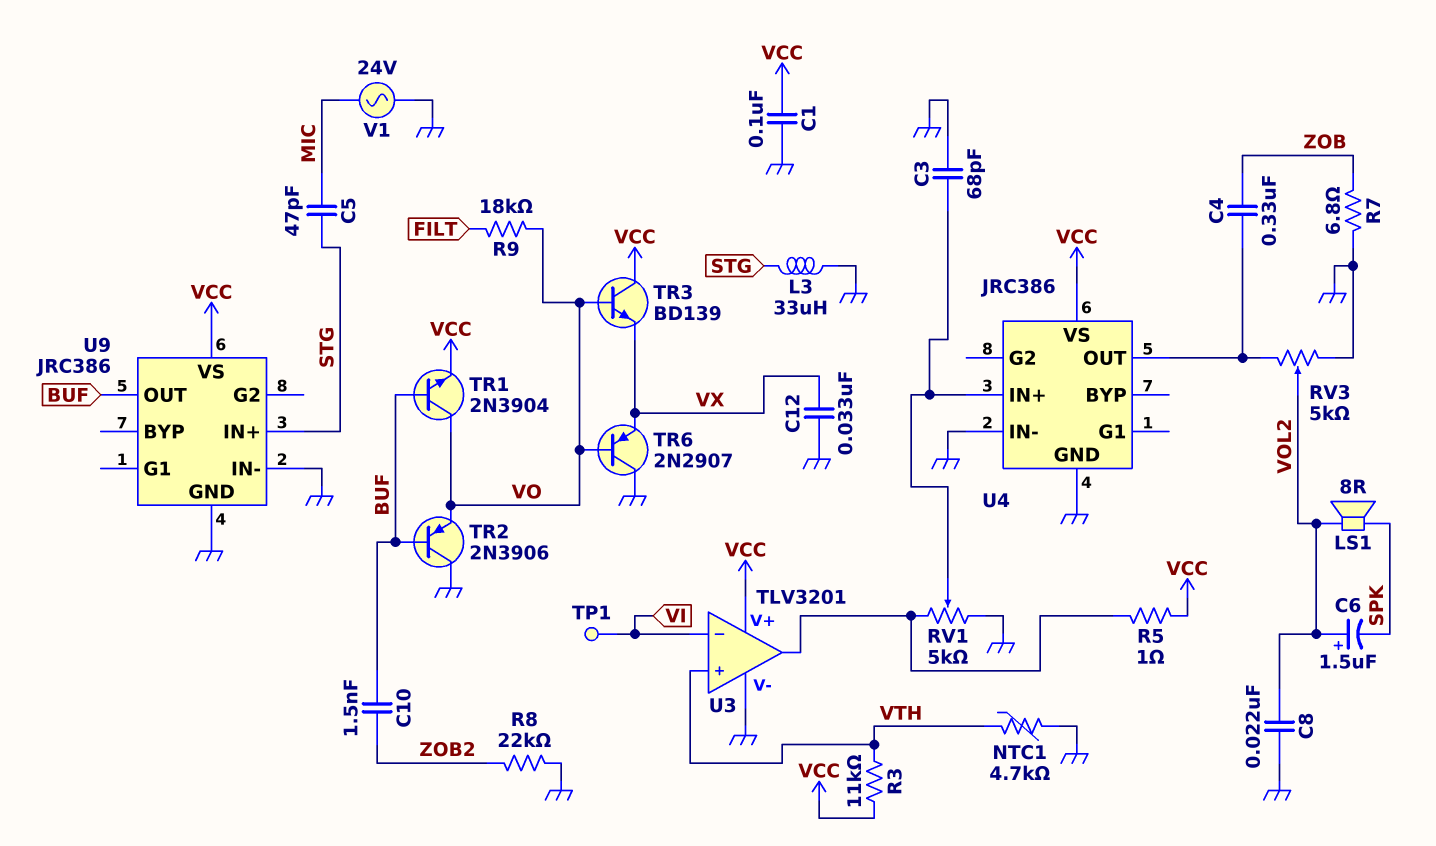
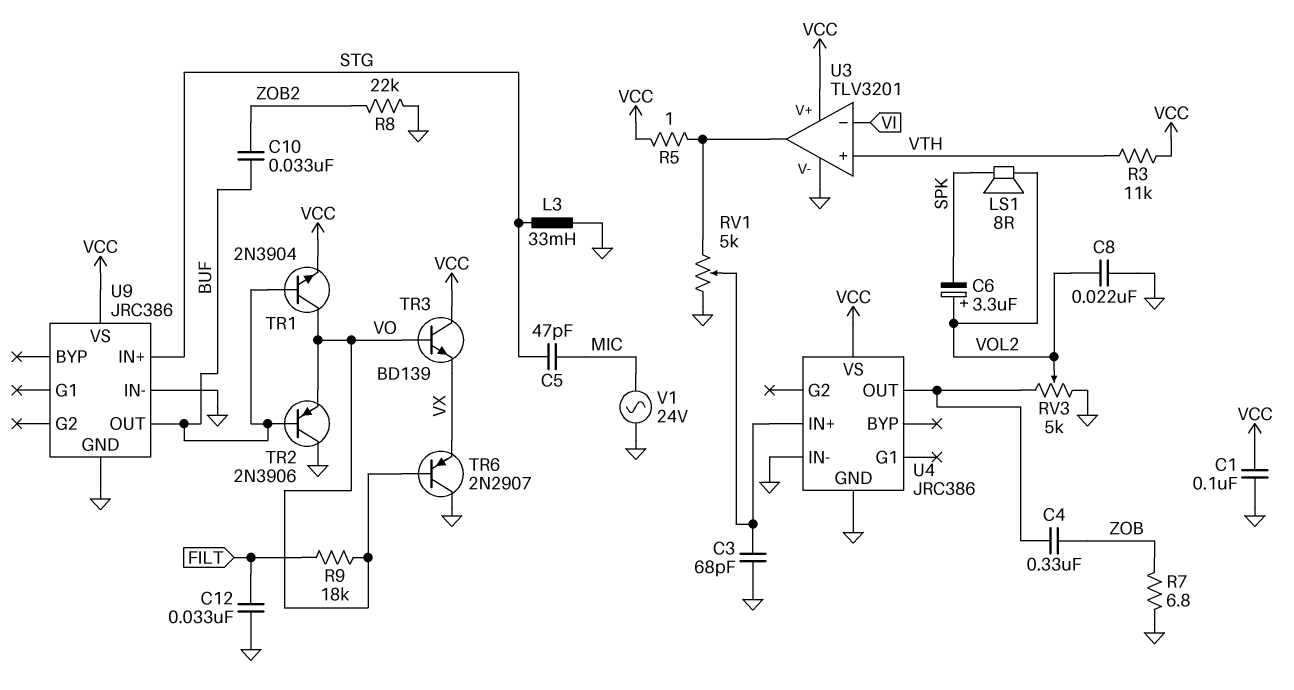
C6: 1.5uF (plus VOL2, minus SPK) -> 3.3uF (plus VOL2, minus SPK)
C10: 1.5nF (BUF, ZOB2) -> 33nF (BUF, ZOB2)
C12: 33nF (GND, VX) -> 33nF (FILT, GND)
L3: 33uH (GND, STG) -> 33mH (GND, STG)
NTC1: 4.7k (GND, VTH) -> none
TP1: test point (VI) -> none

